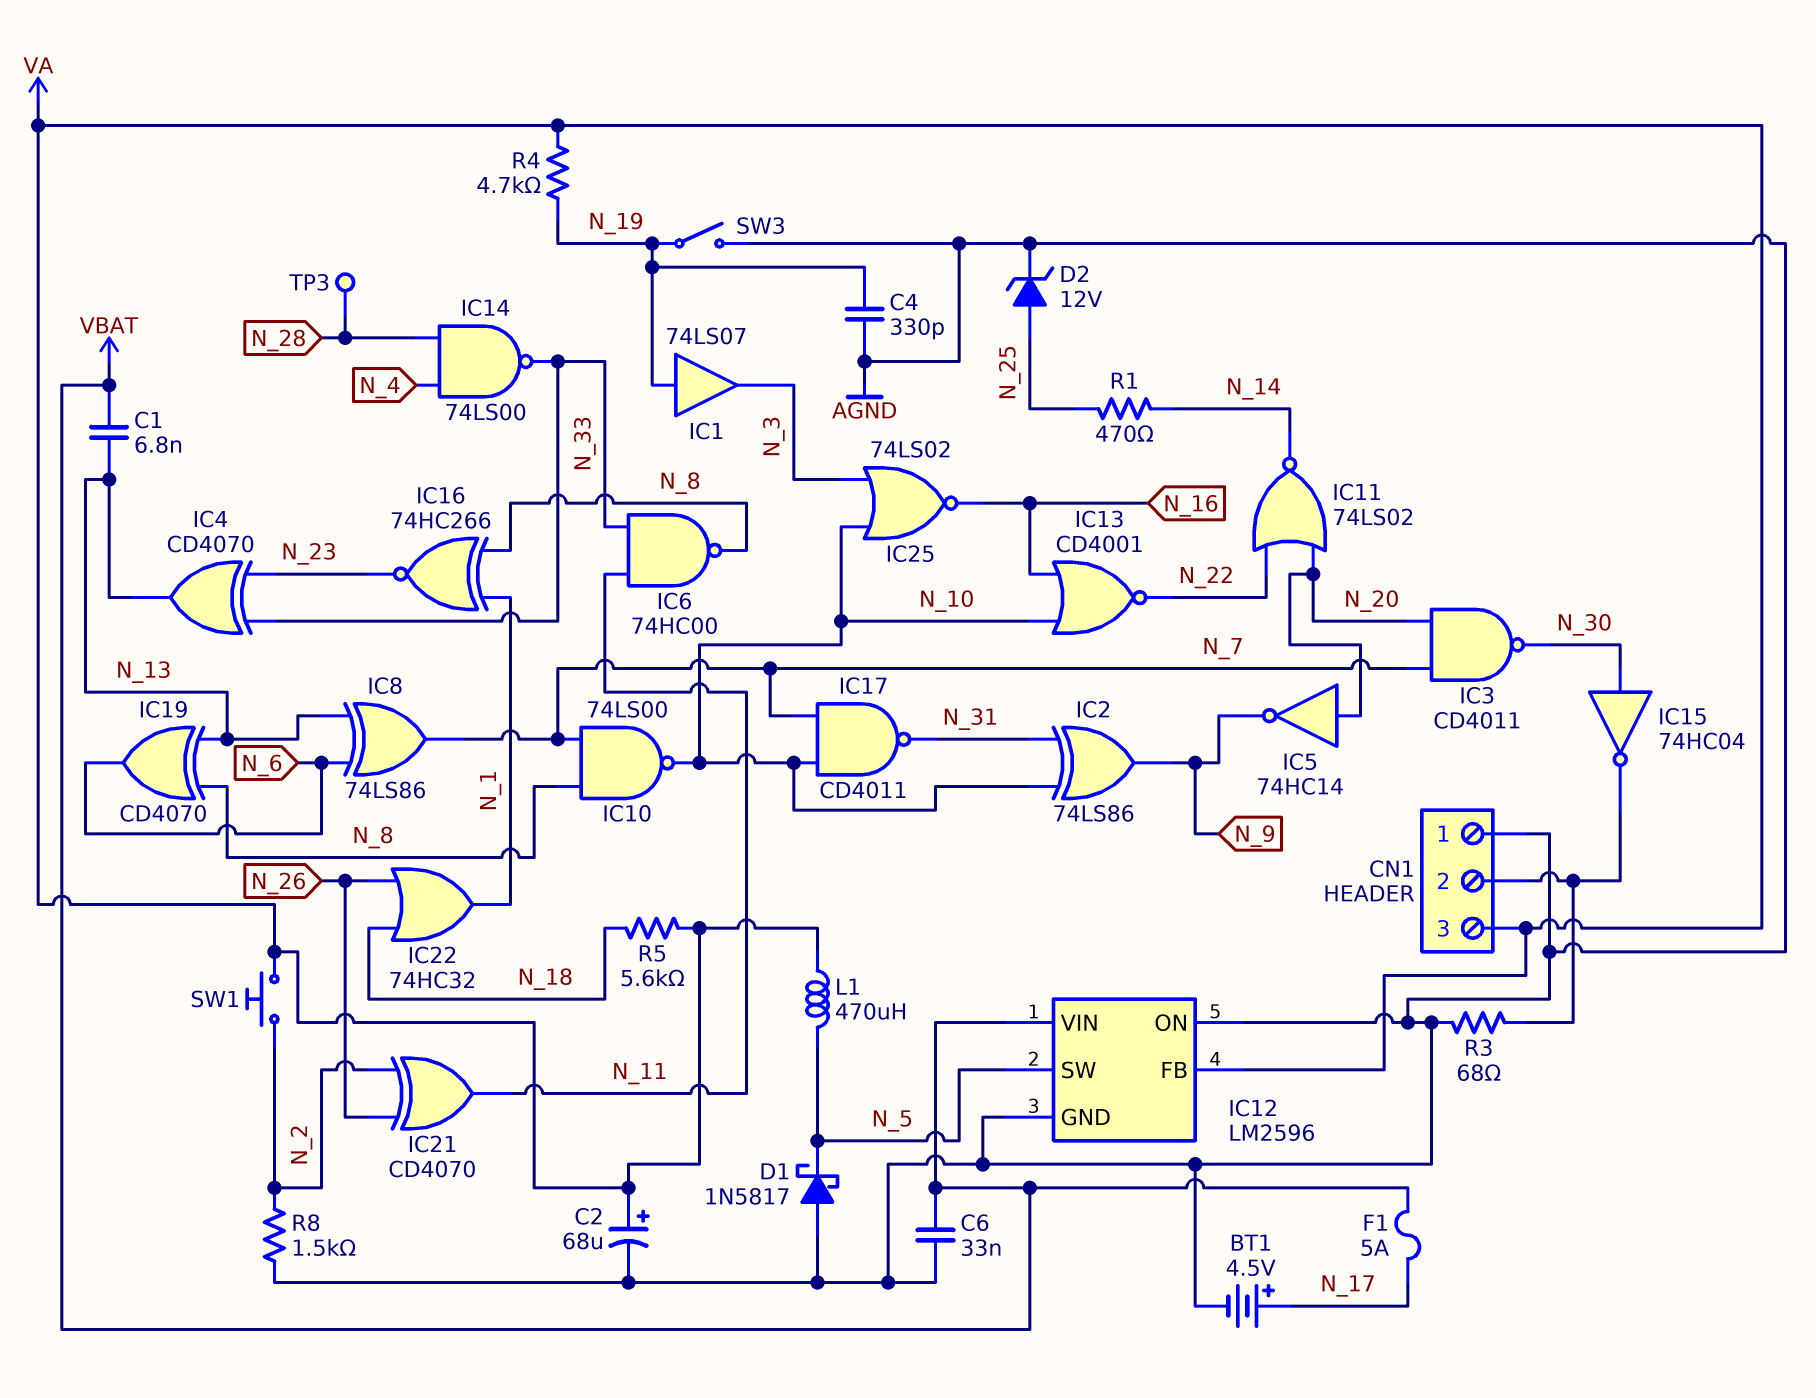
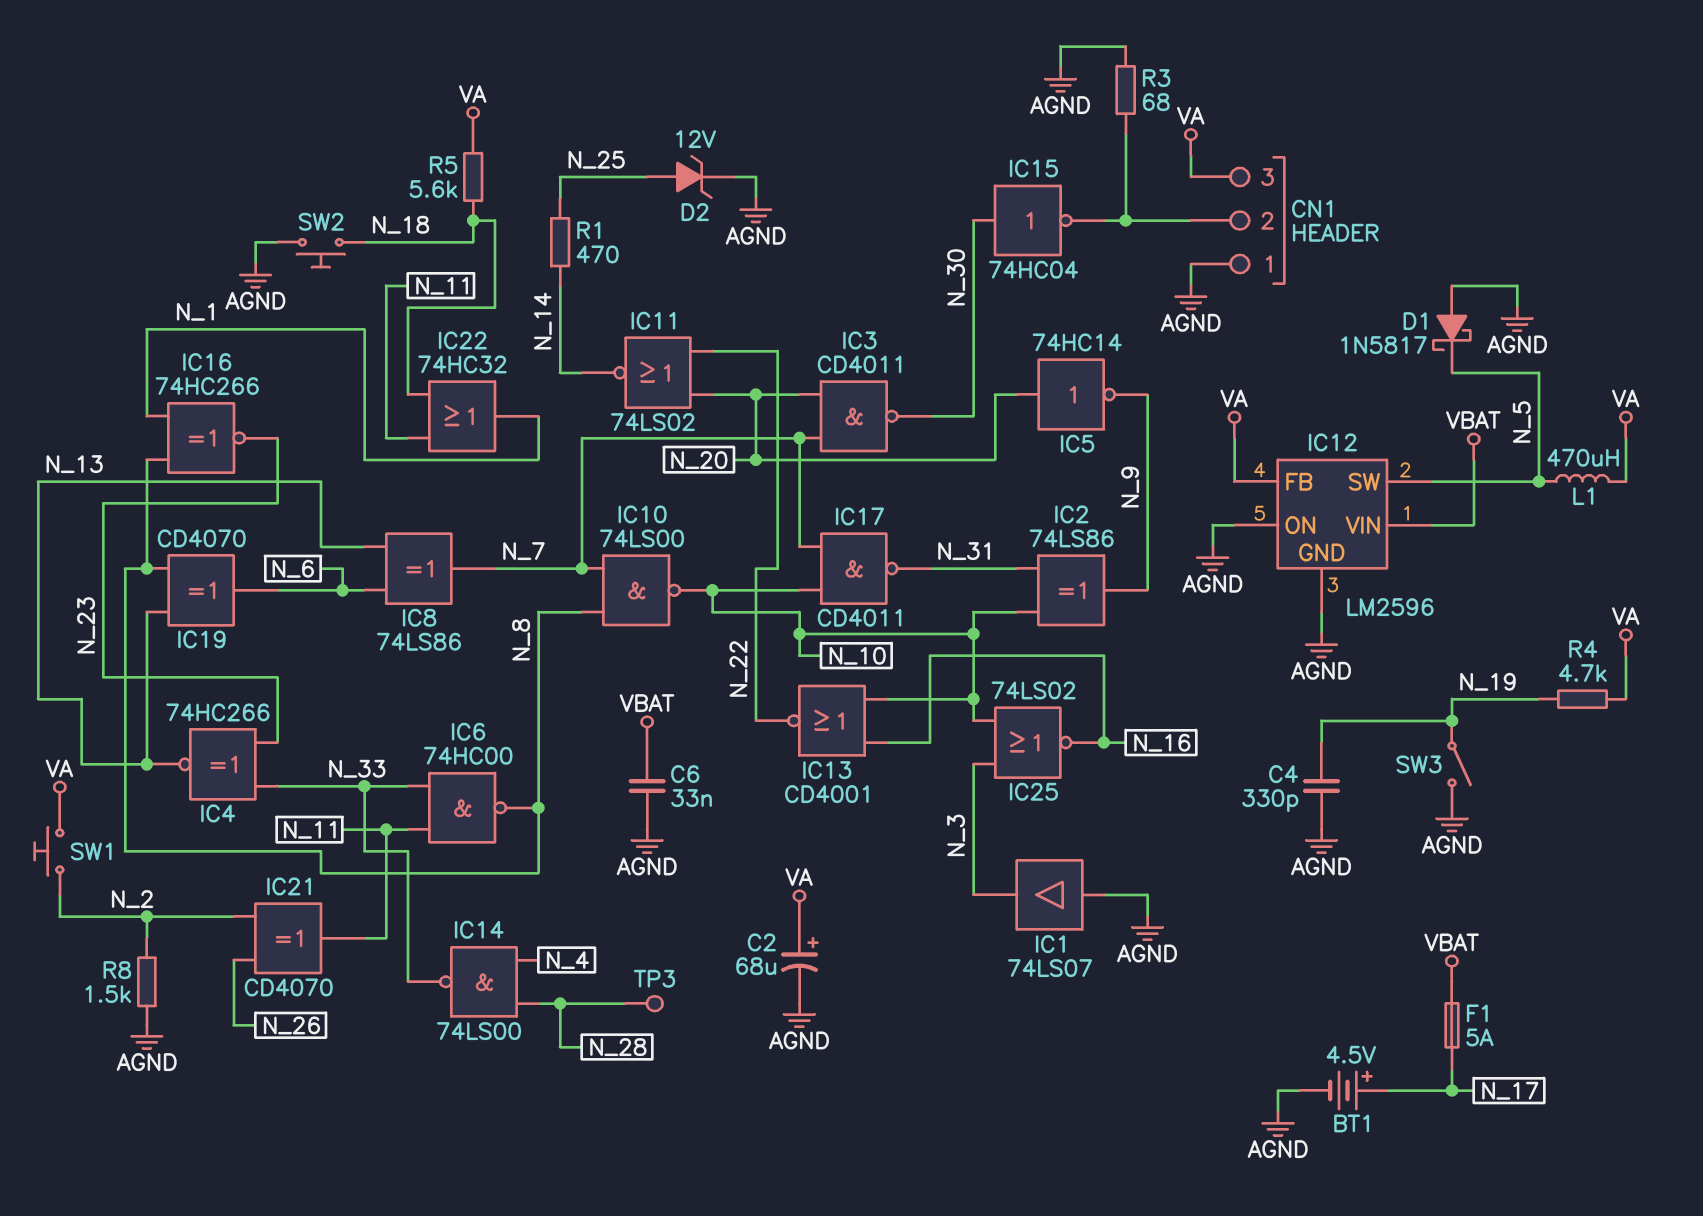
C1: 6.8nF (N_13, VBAT) -> none
IC1: buffer 74LS07 (in N_19, out N_3) -> buffer 74LS07 (in AGND, out N_3)
IC4: XOR CD4070 (in N_23, in N_33, out N_13) -> XNOR 74HC266 (in N_23, in N_33, out N_13)
IC22: OR 74HC32 (in N_18, in N_26, out N_1) -> OR 74HC32 (in N_11, in N_18, out N_1)
SW2: none -> button (AGND, N_18)

